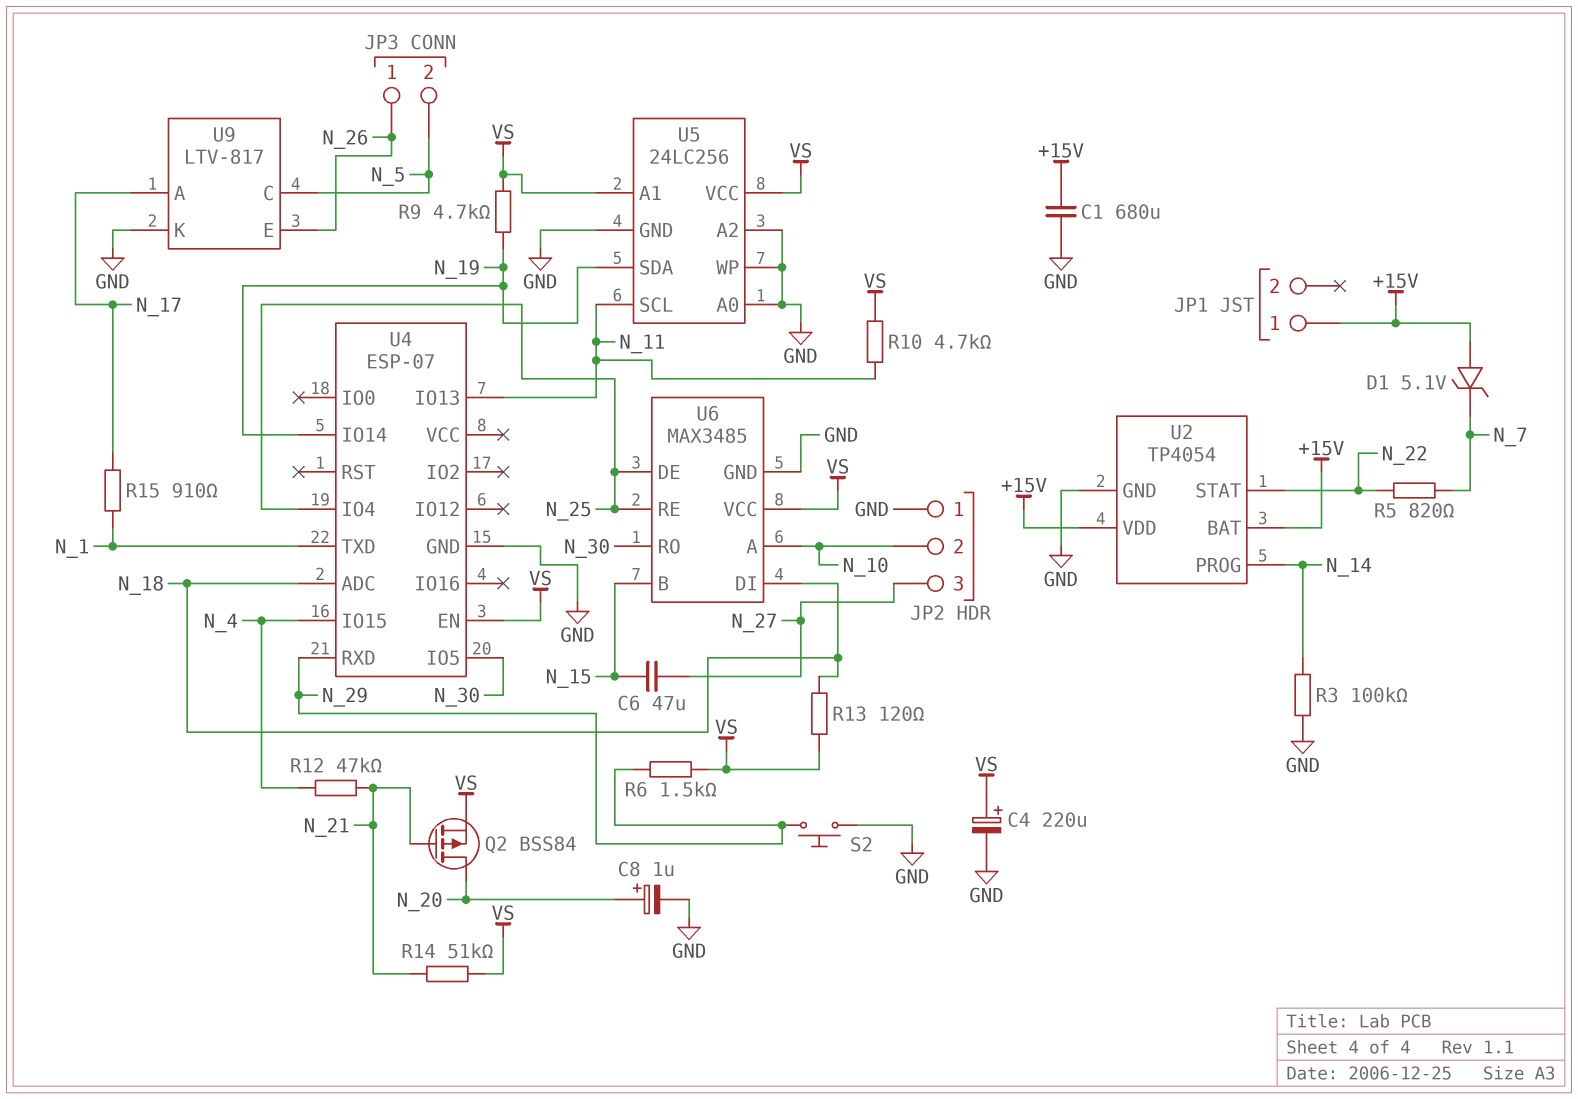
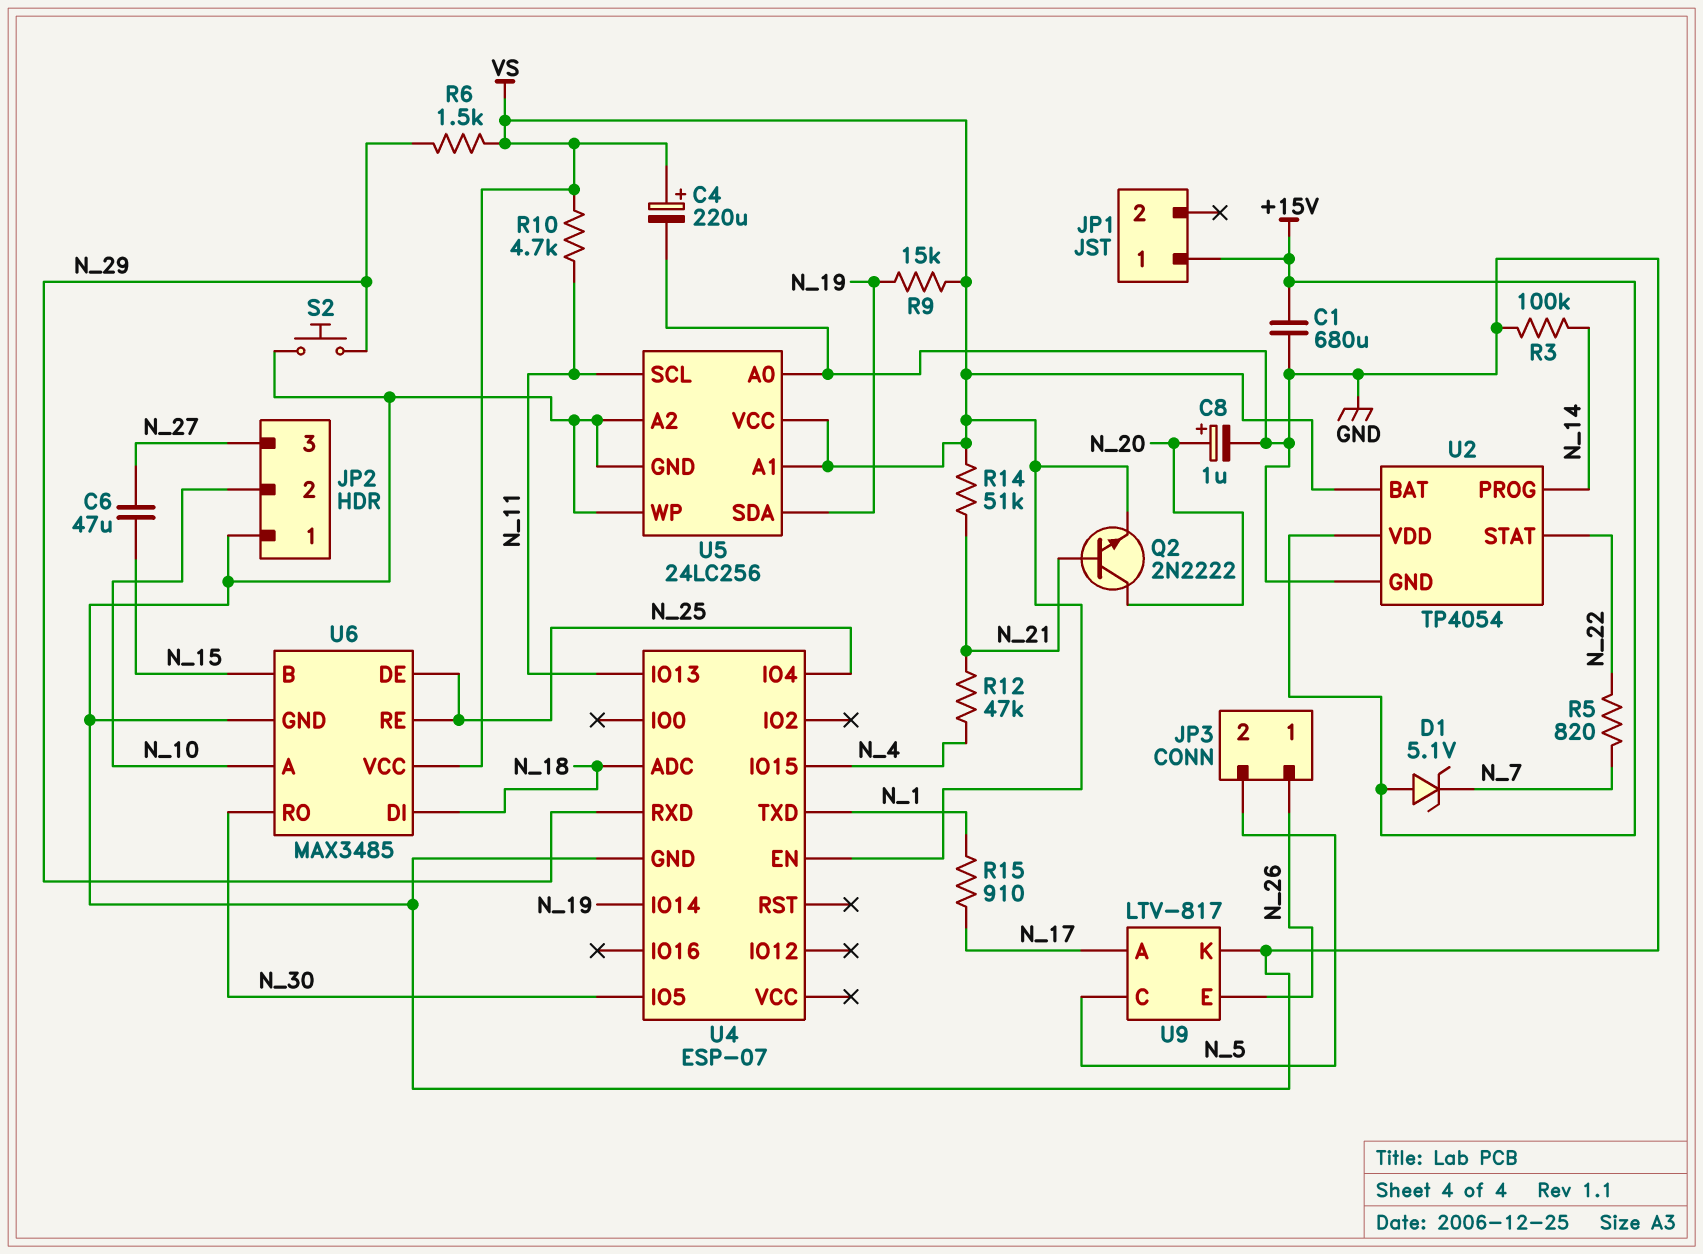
Q2: PMOS BSS84 (G N_21, D N_20, S VS) -> NPN 2N2222 (B N_21, C N_20, E VS)
R9: 4.7k (N_19, VS) -> 15k (N_19, VS)
R13: 120 (N_18, VS) -> none
U2 pin BAT: +15V -> VS

